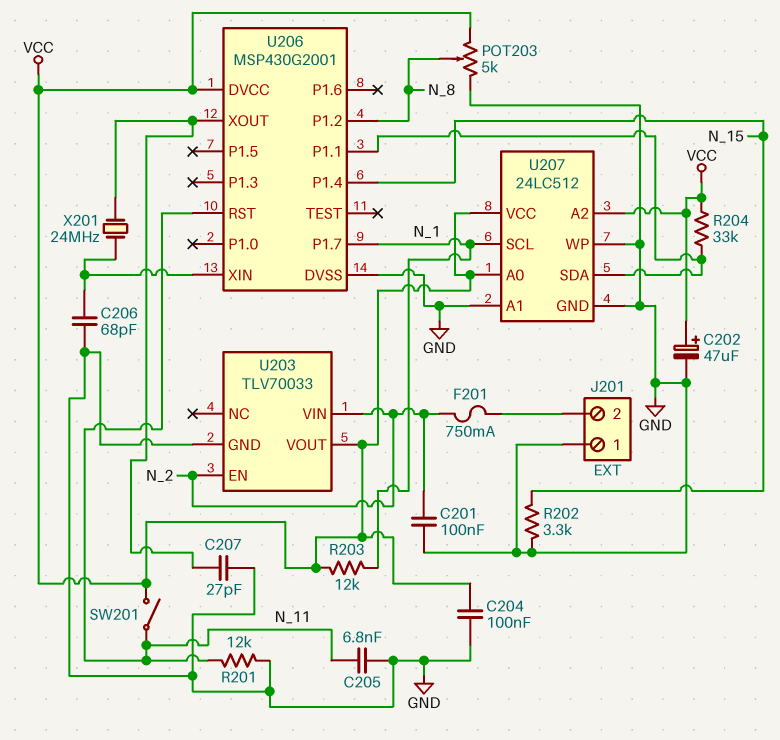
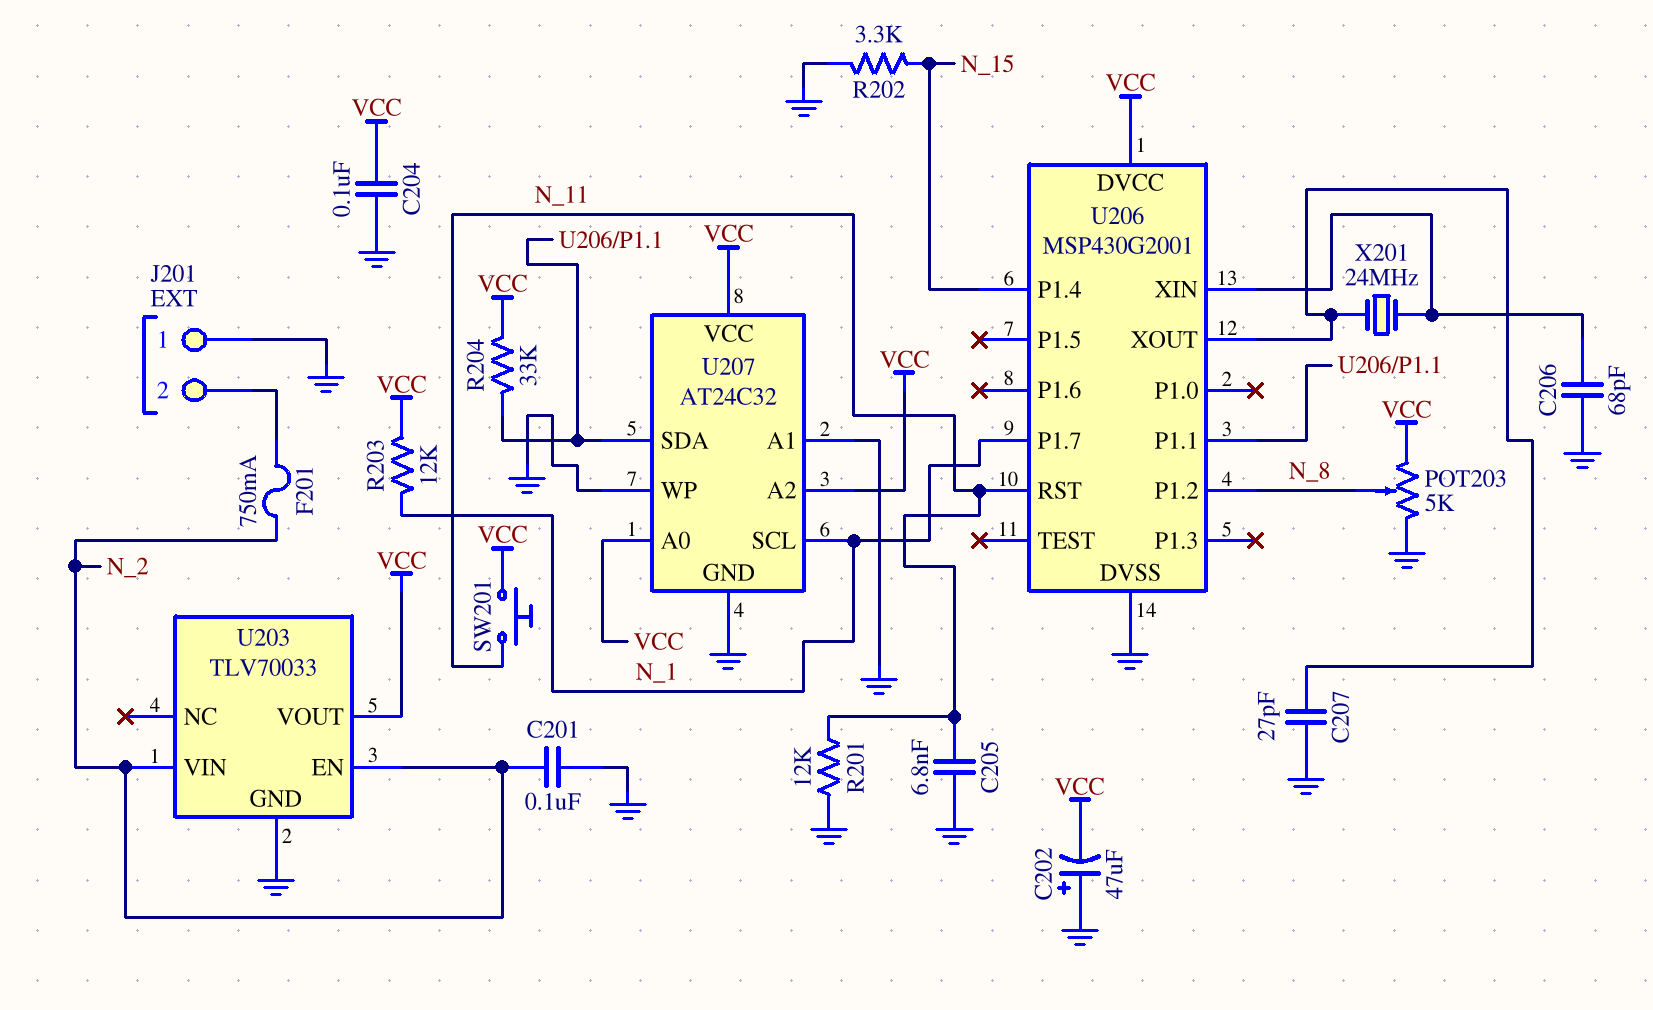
C202: 47uF (plus VCC, minus GND) -> 47uF (plus GND, minus VCC)
SW201: switch (N_11, VCC) -> button (N_11, VCC)
U207: 24LC512 -> AT24C32

